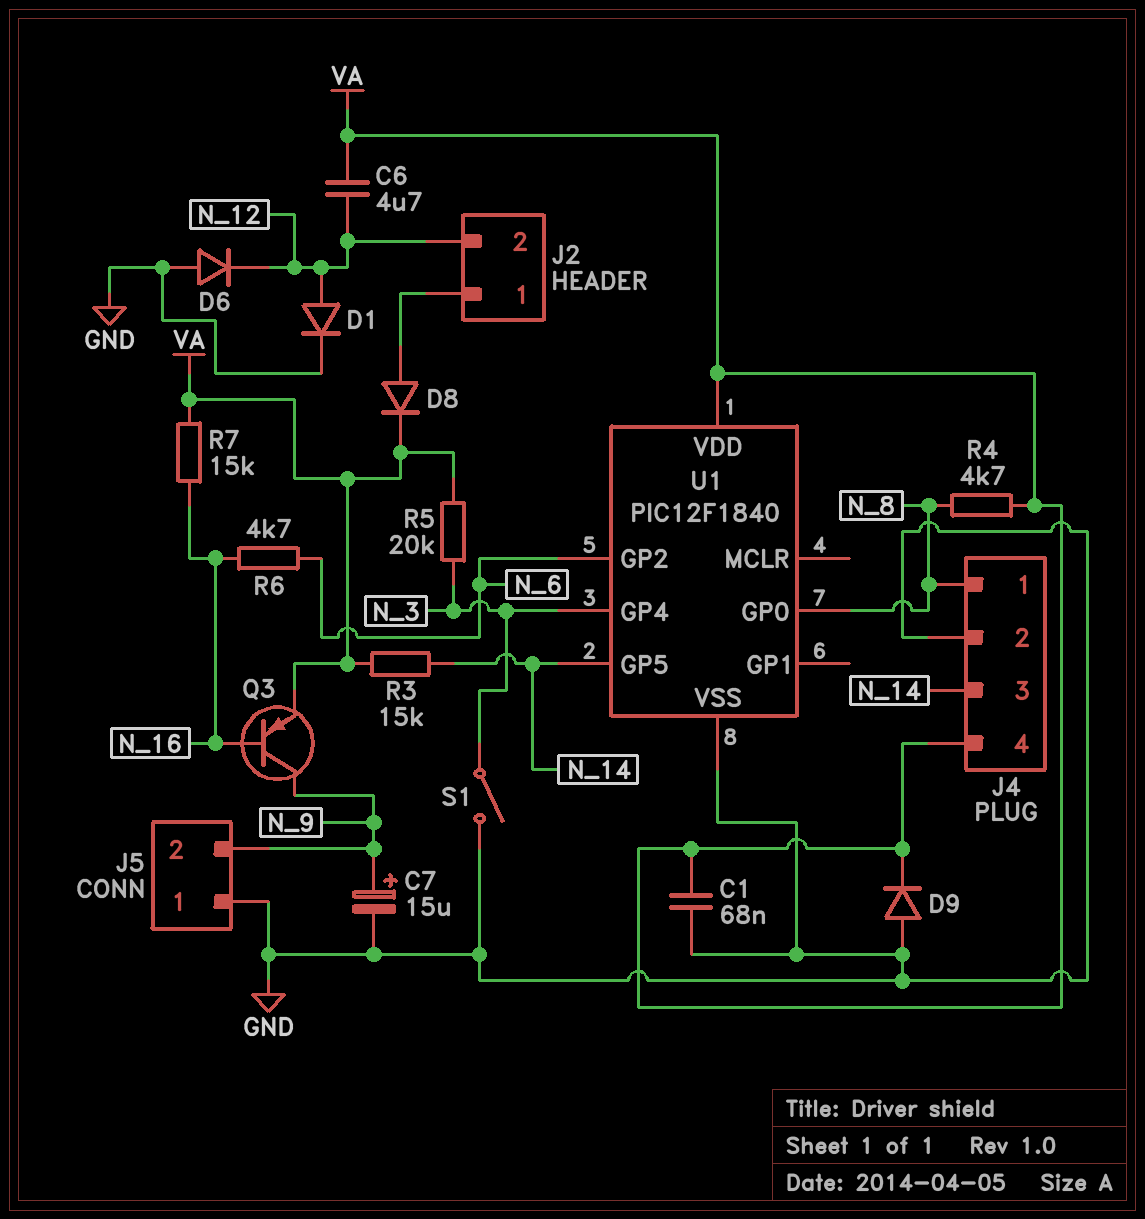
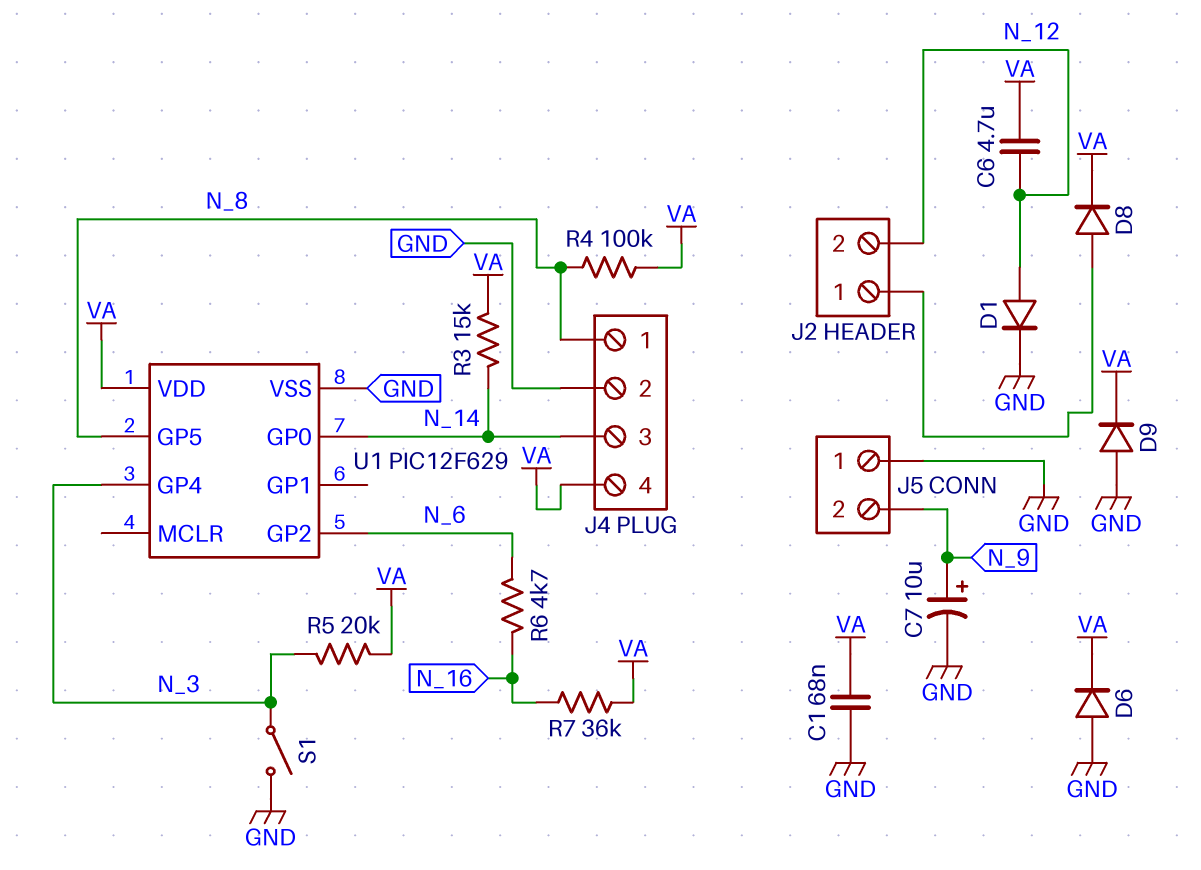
C7: 15uF (plus N_9, minus GND) -> 10uF (plus N_9, minus GND)
D6: diode (A GND, K N_12) -> diode (A GND, K VA)
Q3: PNP (B N_16, C N_9, E VA) -> none
R4: 4.7k (N_8, VA) -> 100k (N_8, VA)
R7: 15k (N_16, VA) -> 36k (N_16, VA)
U1: PIC12F1840 -> PIC12F629
U1 pin GP0: N_8 -> N_14
U1 pin GP5: N_14 -> N_8

